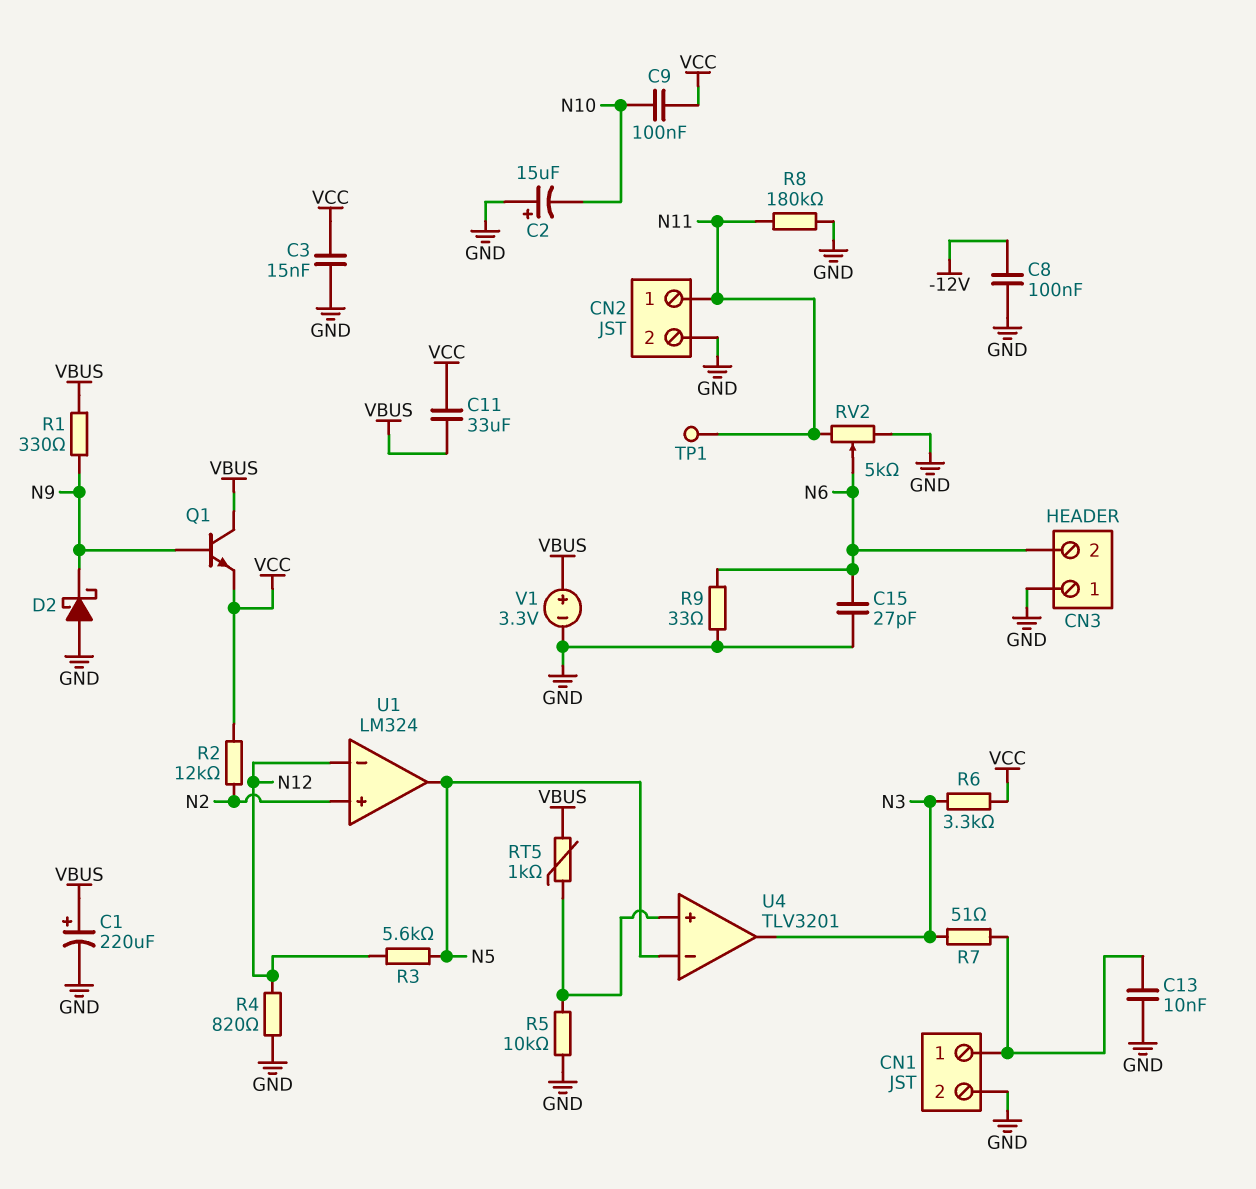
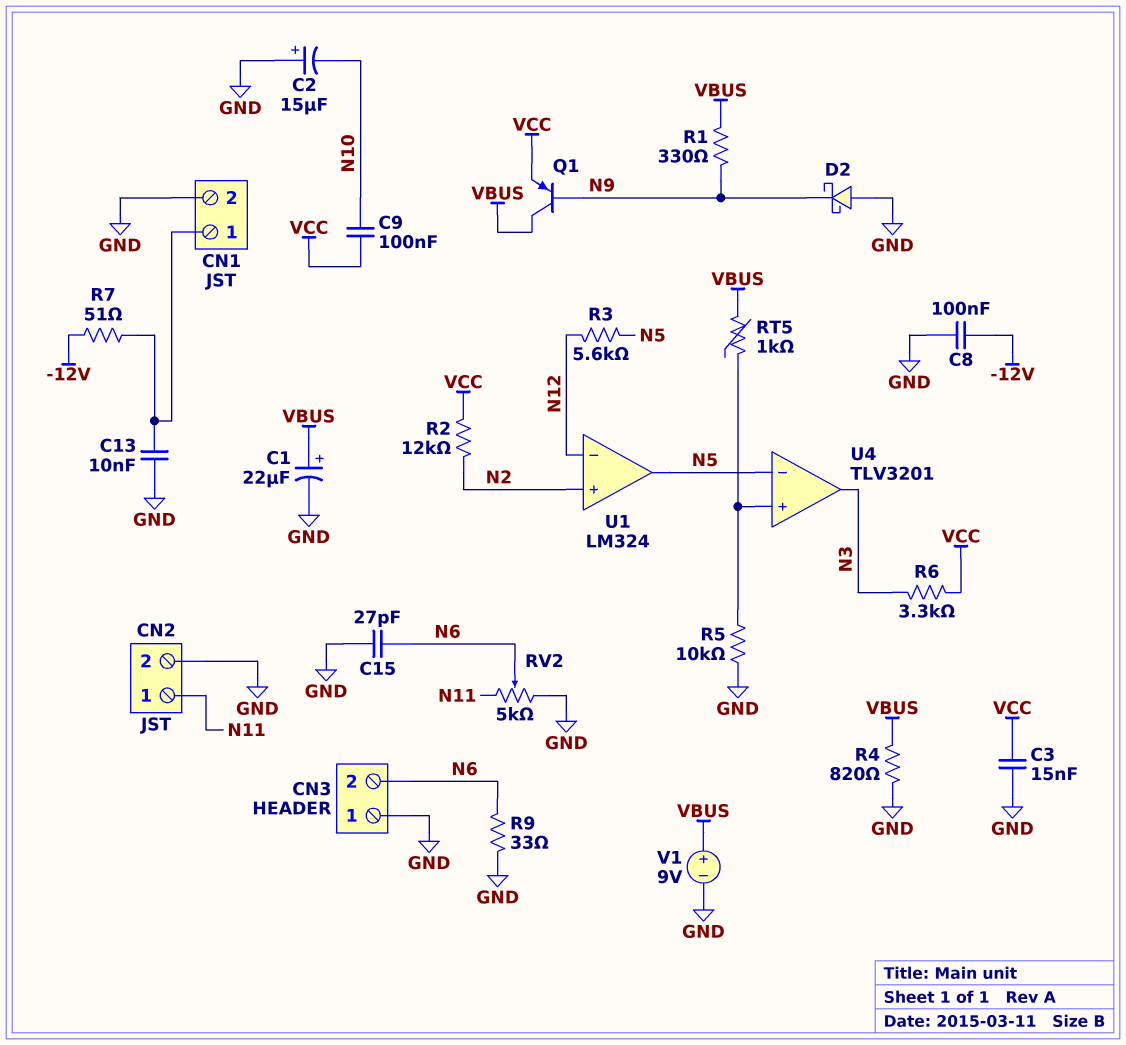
C1: 220uF (plus VBUS, minus GND) -> 22uF (plus VBUS, minus GND)
C11: 33uF (VBUS, VCC) -> none
Q1: NPN (B N9, C VBUS, E VCC) -> PNP (B N9, C VBUS, E VCC)
R4: 820 (GND, N12) -> 820 (GND, VBUS)
R7: 51 (CN1/1, N3) -> 51 (-12V, CN1/1)
R8: 180k (GND, N11) -> none
TP1: test point (N11) -> none
V1: 3.3V (plus VBUS, minus GND) -> 9V (plus VBUS, minus GND)

